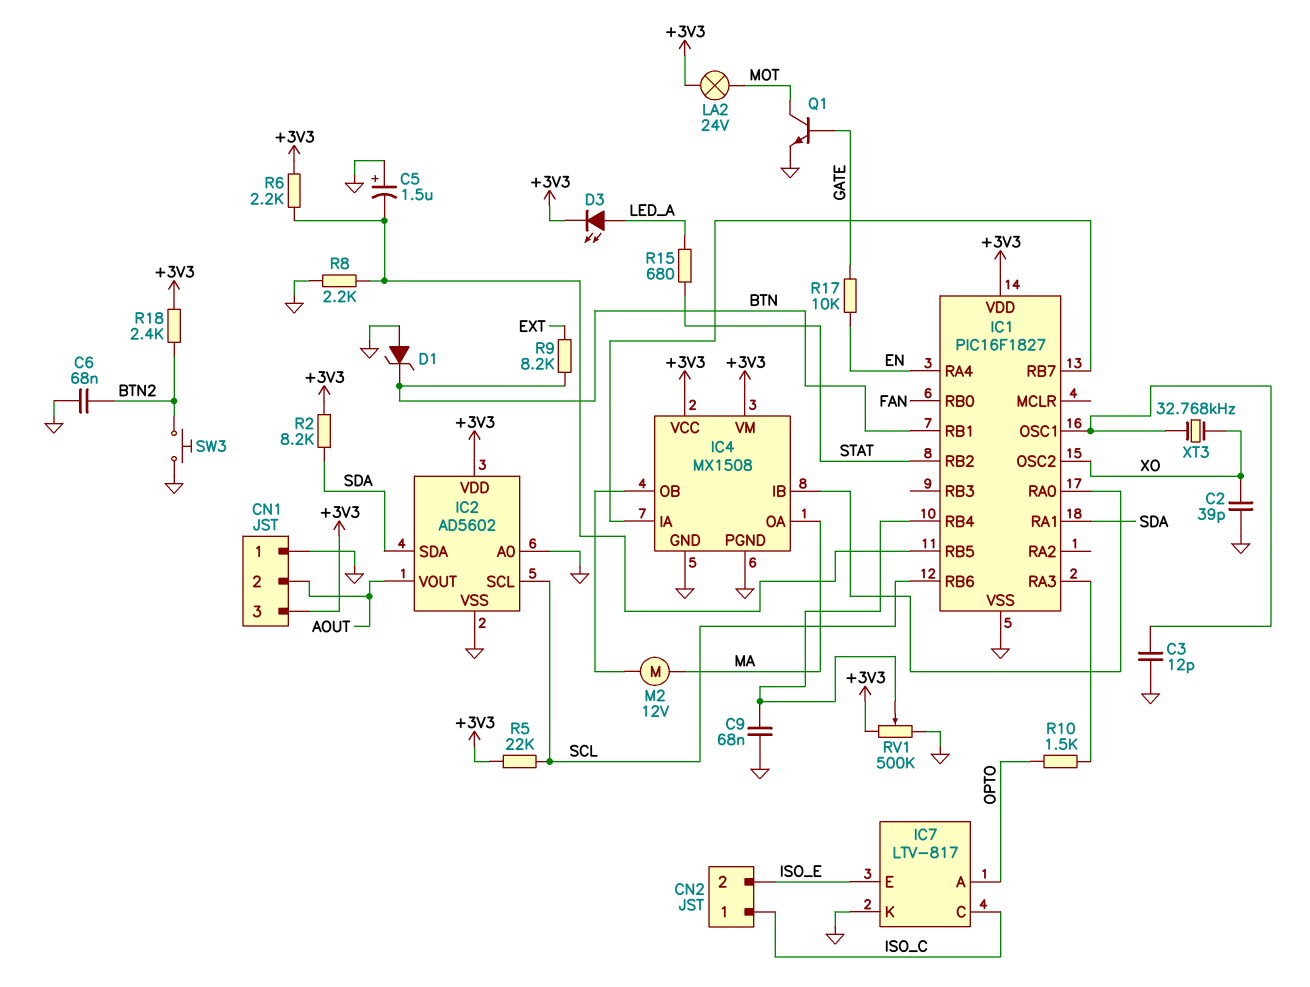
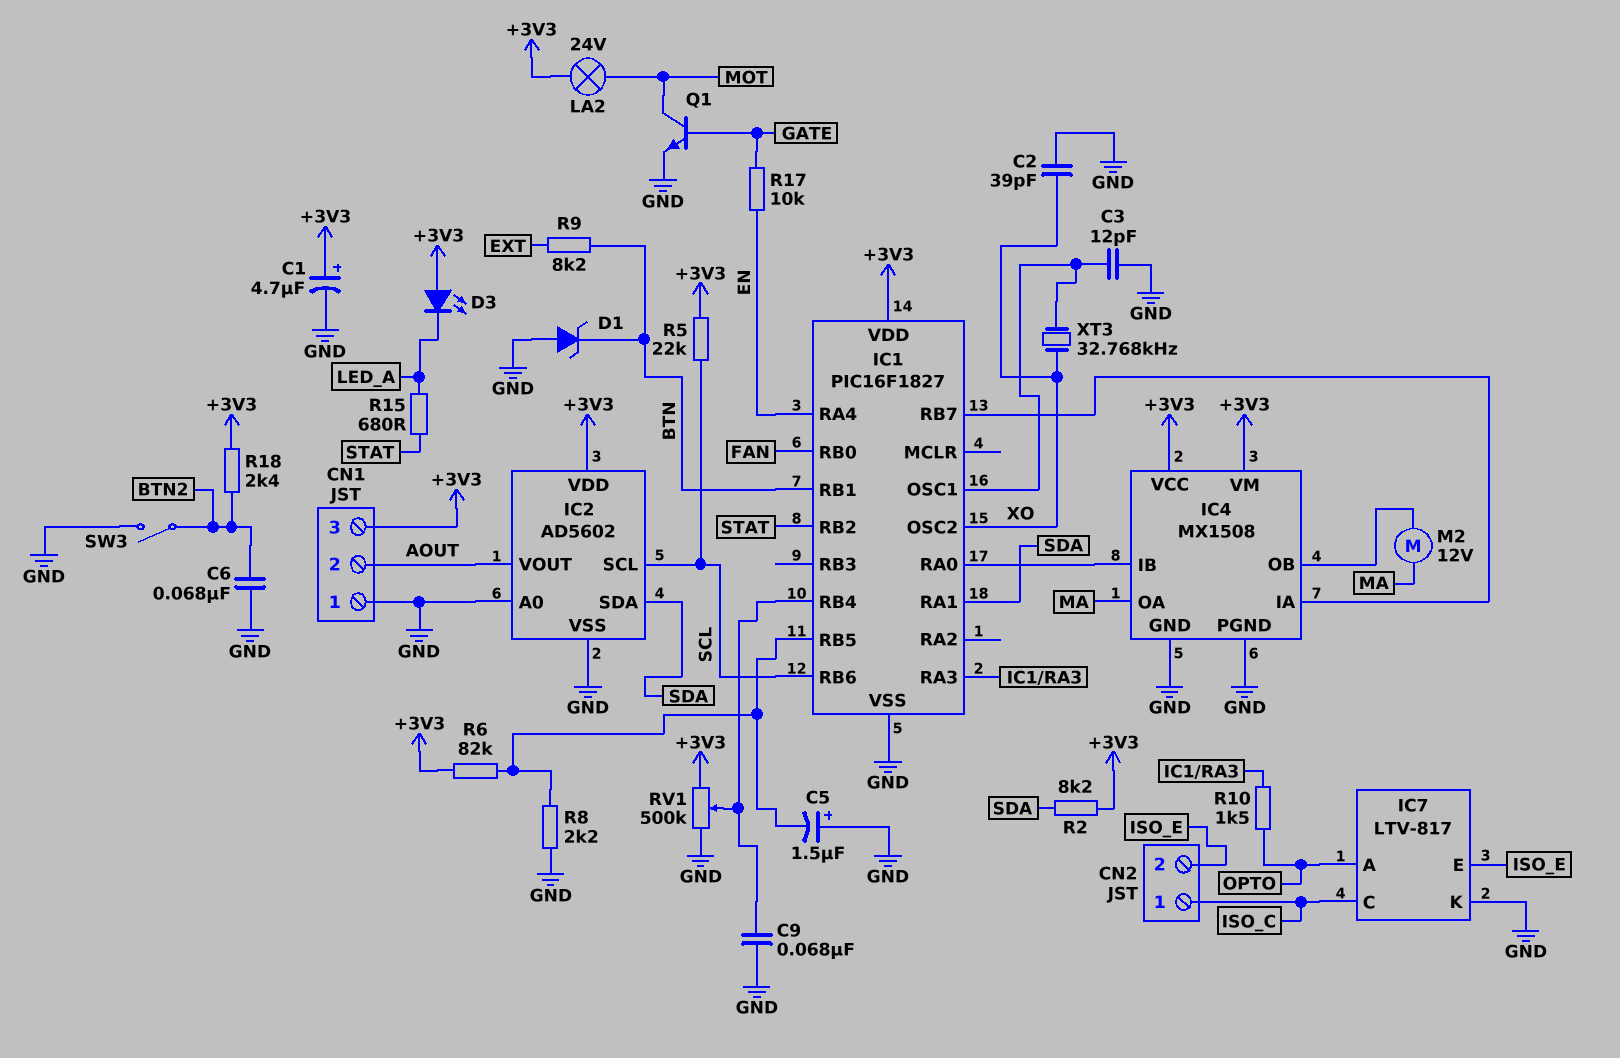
C1: none -> 4.7uF (plus +3V3, minus GND)
D3: LED (A LED_A, K +3V3) -> LED (A +3V3, K LED_A)
R6: 2.2k (+3V3, IC1/RB5) -> 82k (+3V3, IC1/RB5)
SW3: button (BTN2, GND) -> switch (BTN2, GND)

